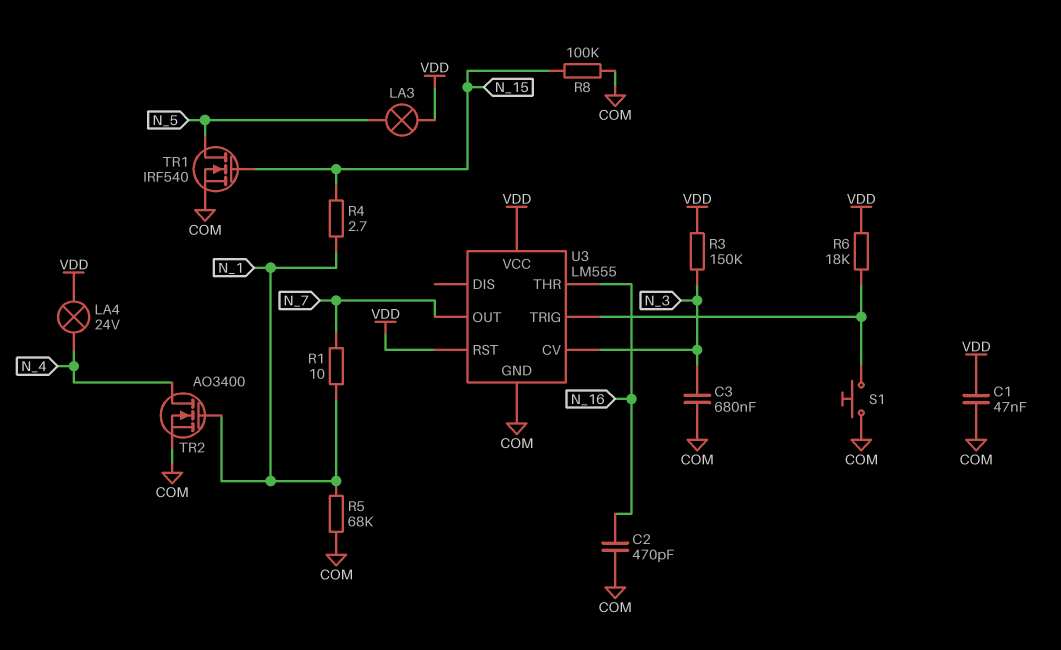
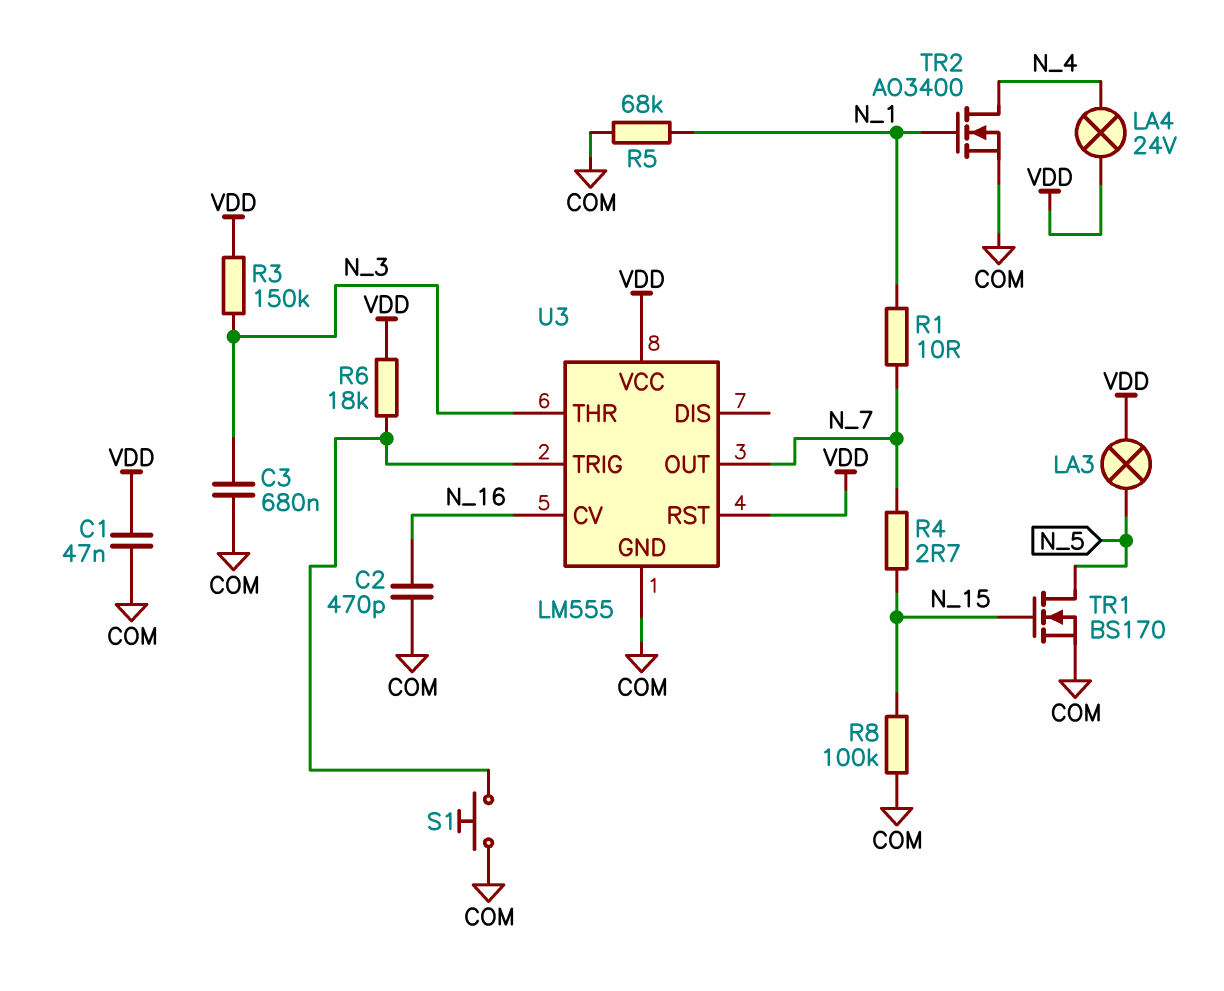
R4: 2.7 (N_1, N_15) -> 2.7 (N_7, N_15)
TR1: NMOS IRF540 (G N_15, D N_5, S COM) -> NMOS BS170 (G N_15, D N_5, S COM)
U3 pin CV: N_3 -> N_16
U3 pin THR: N_16 -> N_3

